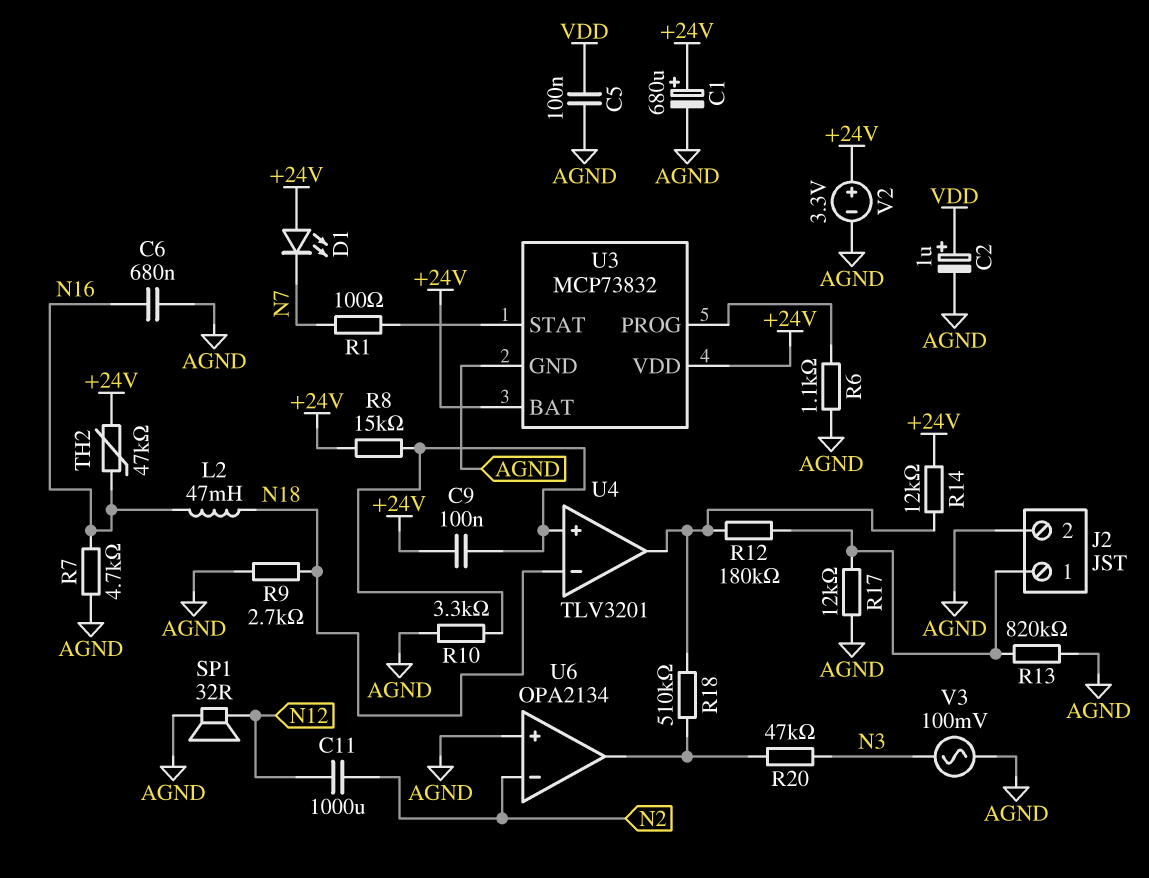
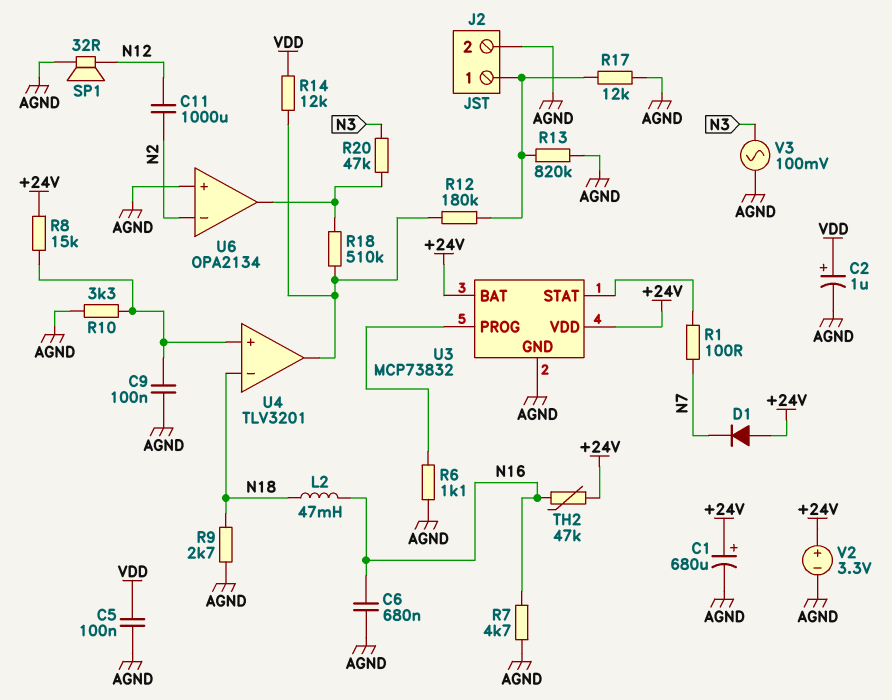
C9: 100nF (+24V, U4/in+) -> 100nF (AGND, U4/in+)
D1: LED (A +24V, K N7) -> diode (A +24V, K N7)
R14: 12k (+24V, U4/out) -> 12k (U4/out, VDD)

